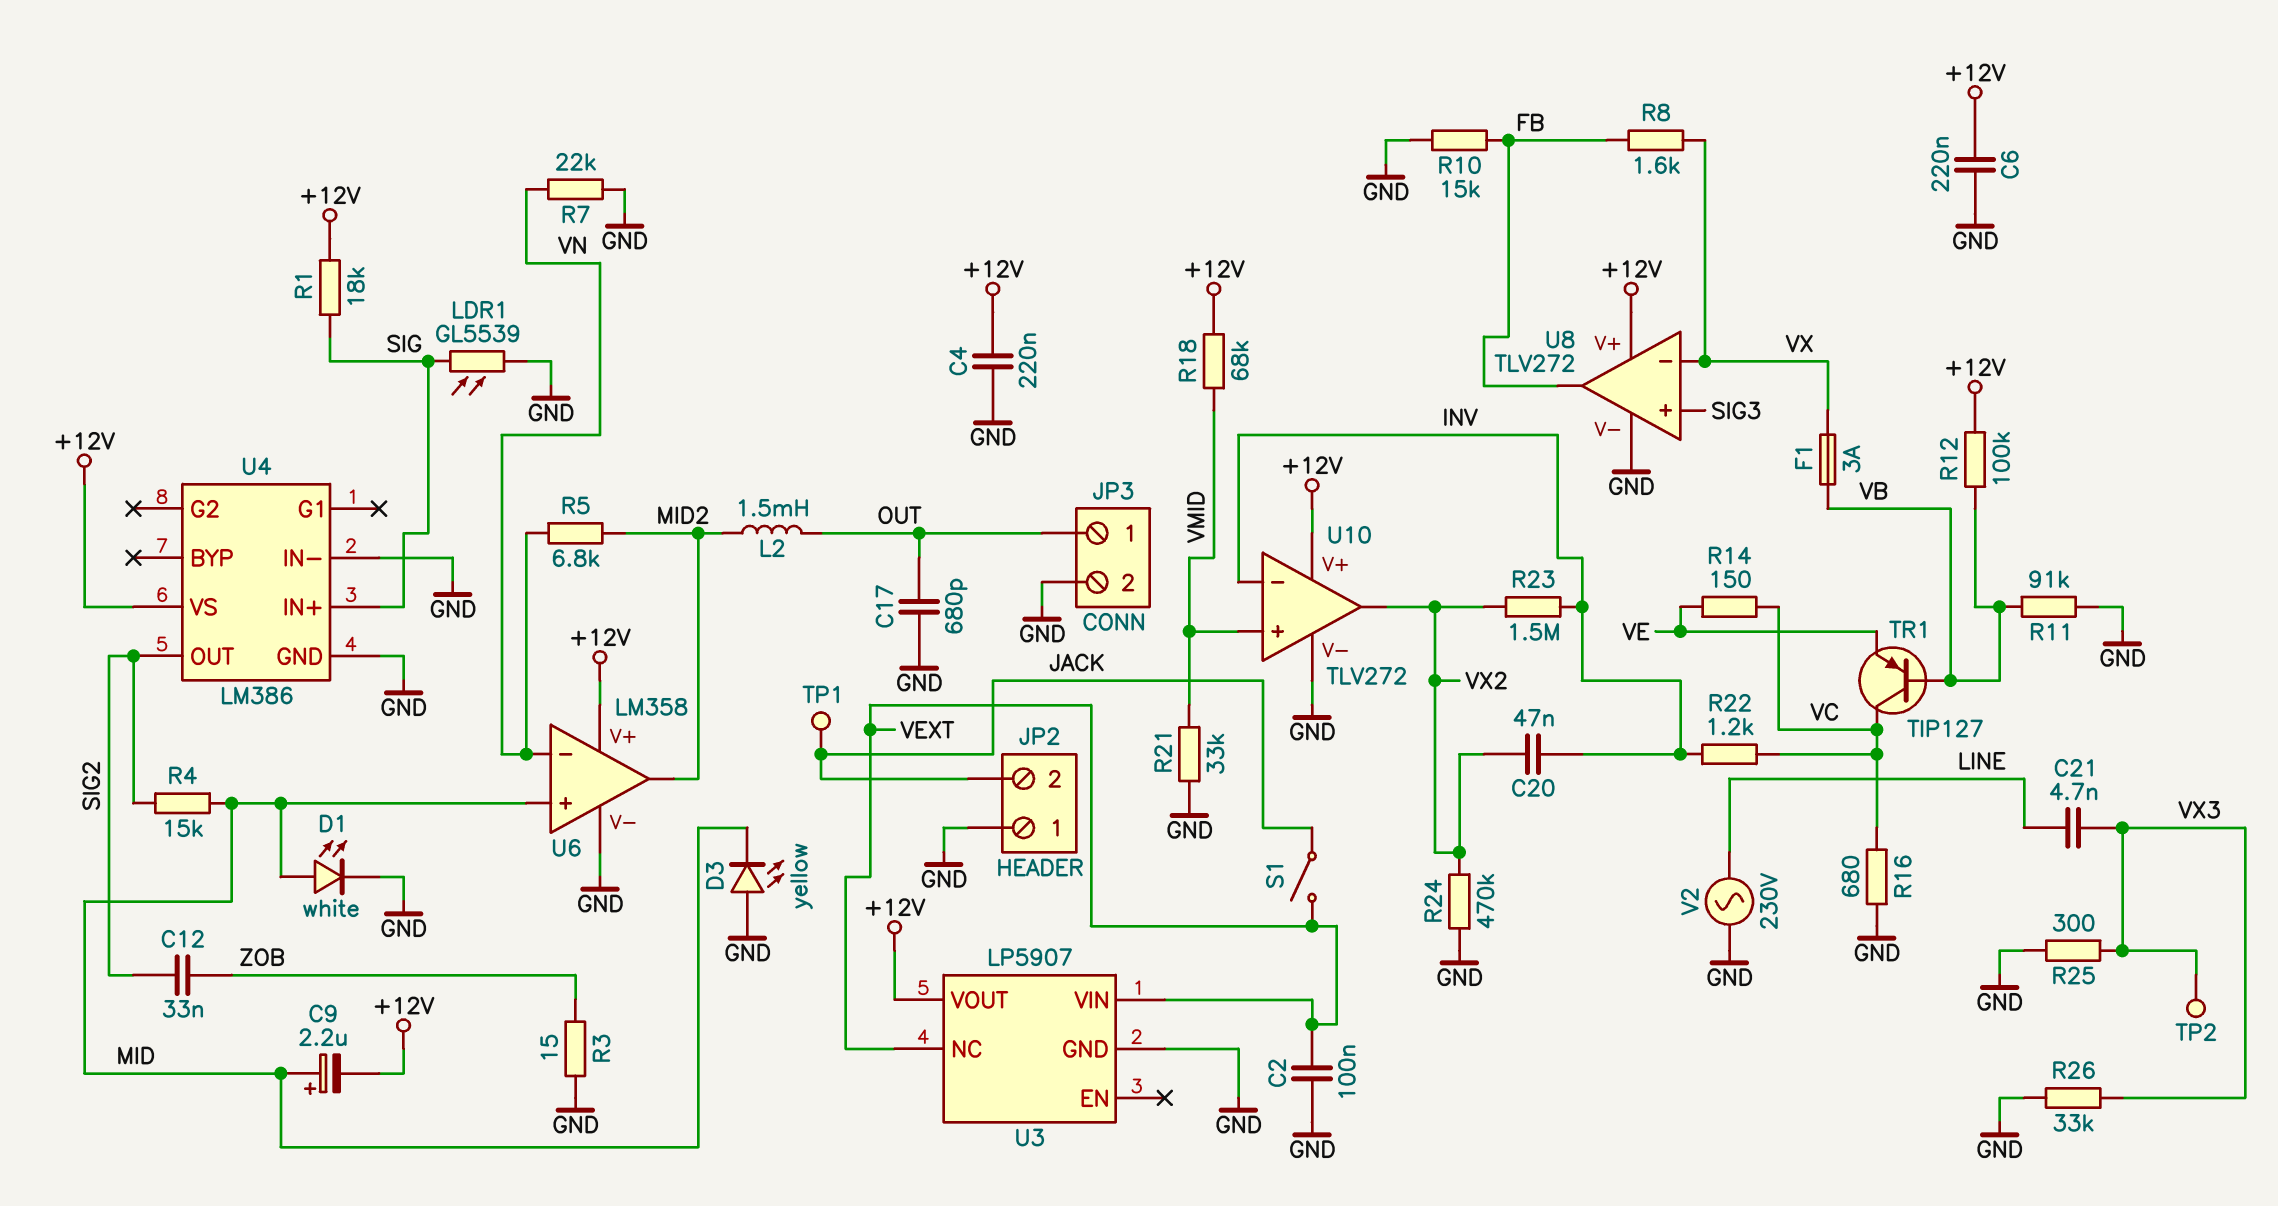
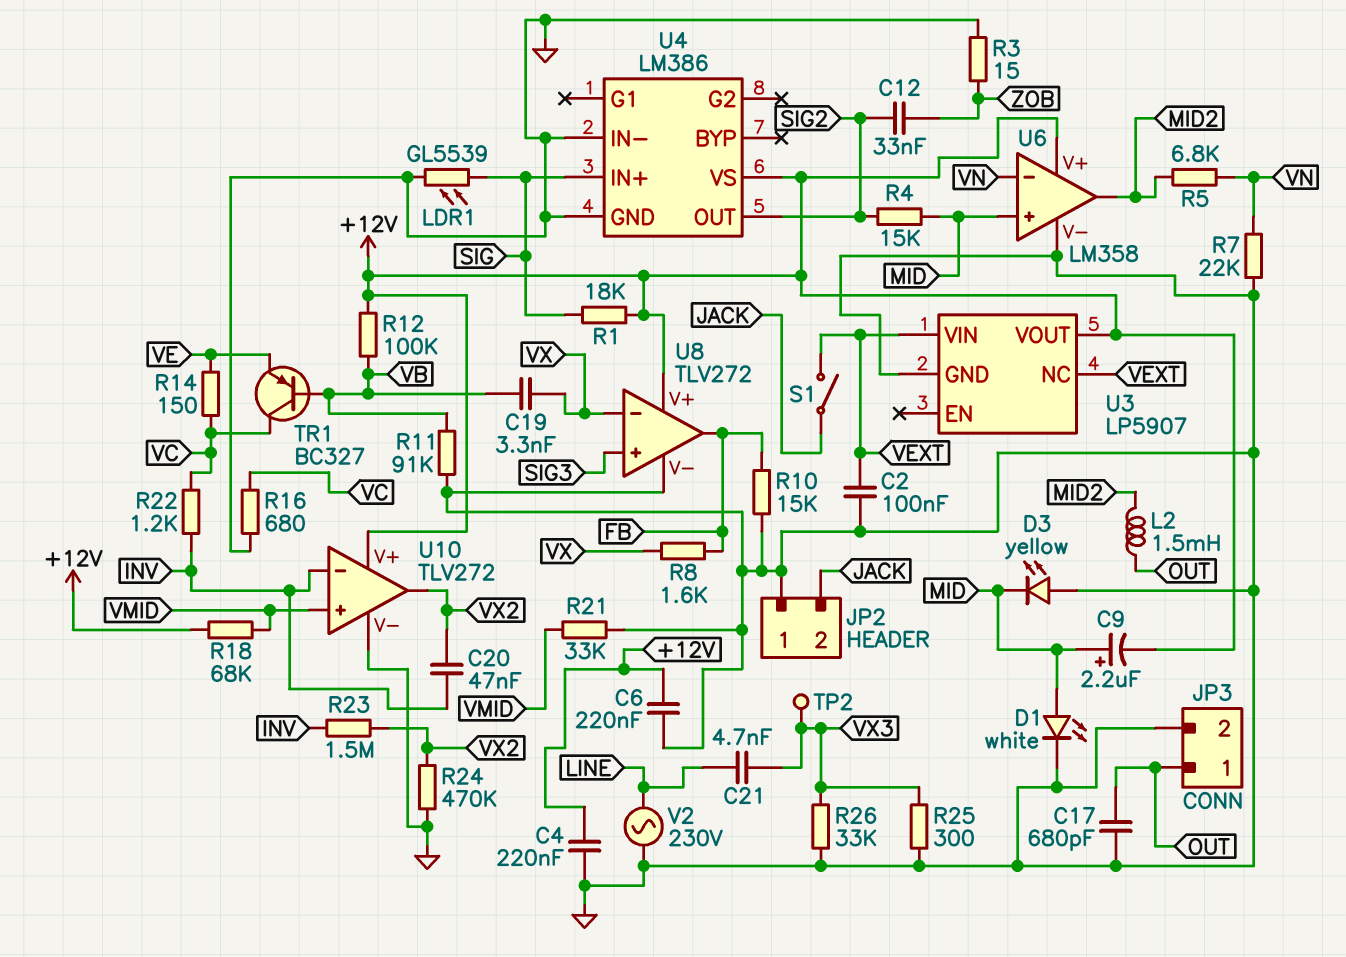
C19: none -> 3.3nF (VB, VX)
F1: 3A (VB, VX) -> none
TP1: test point (JACK) -> none
TR1: PNP TIP127 (B VB, C VC, E VE) -> PNP BC327 (B VB, C VC, E VE)

